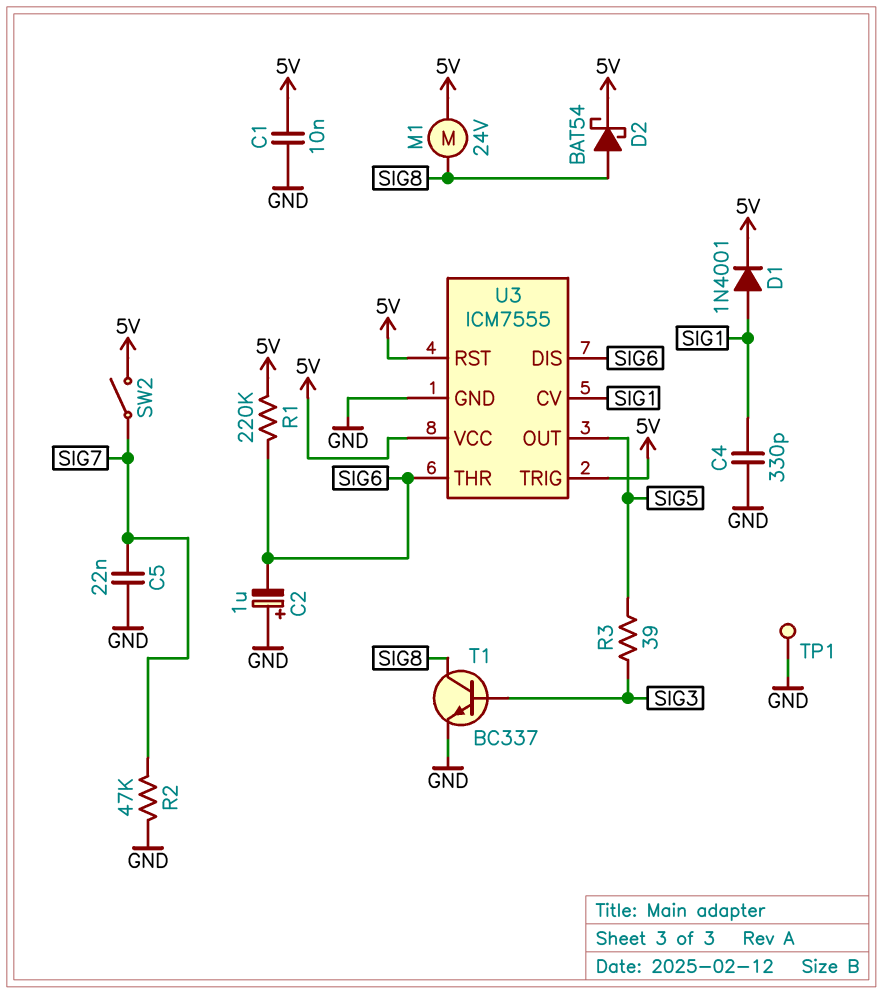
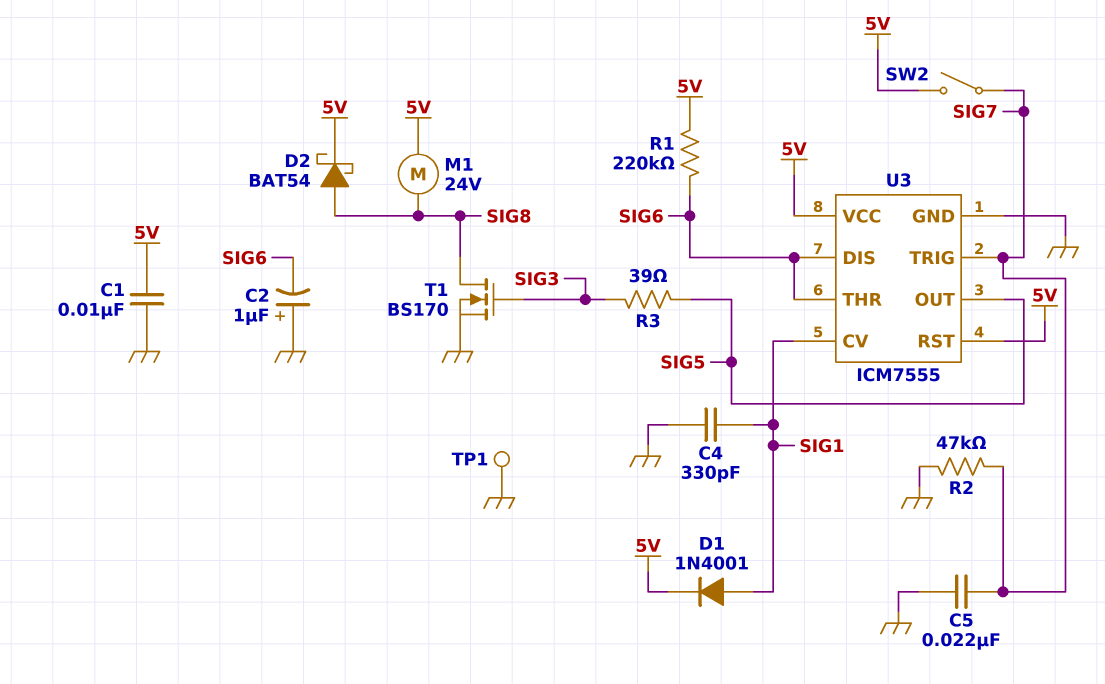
T1: NPN BC337 (B SIG3, C SIG8, E GND) -> NMOS BS170 (G SIG3, D SIG8, S GND)
U3 pin TRIG: 5V -> SIG7

